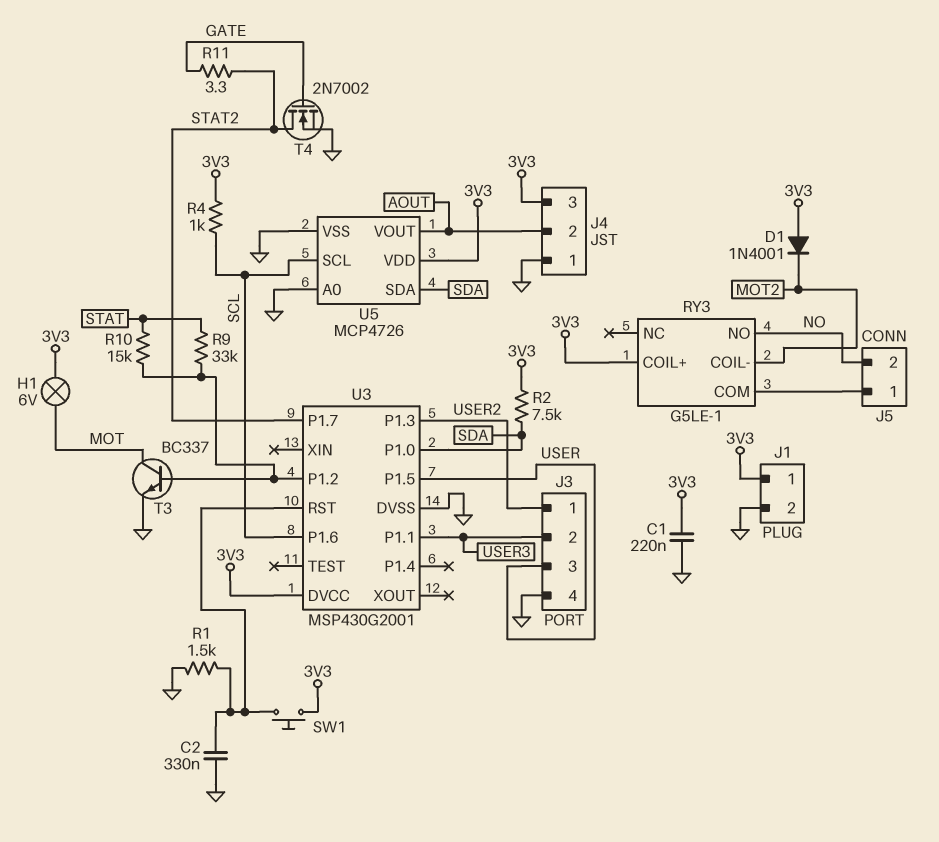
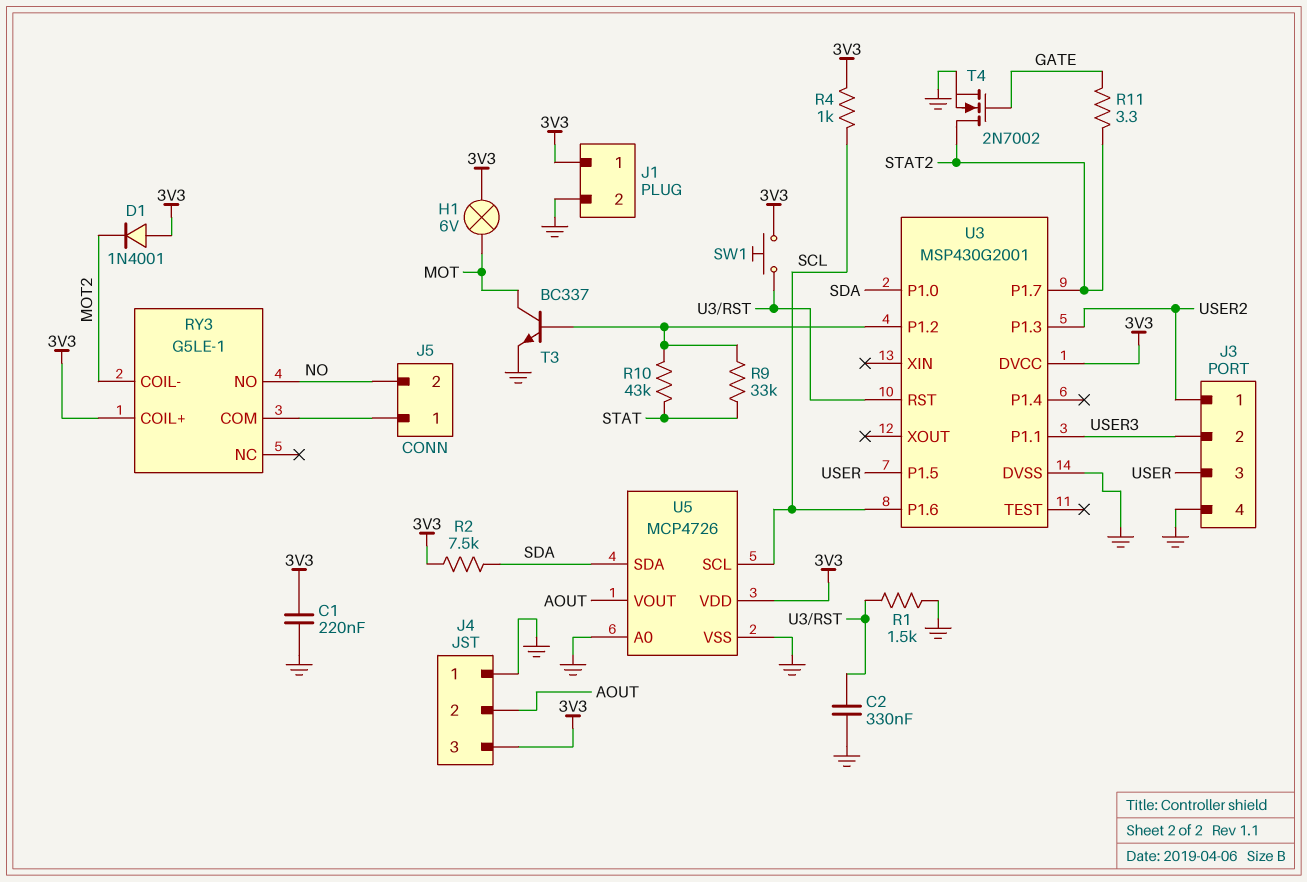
R10: 15k (STAT, U3/P1.2) -> 43k (STAT, U3/P1.2)

